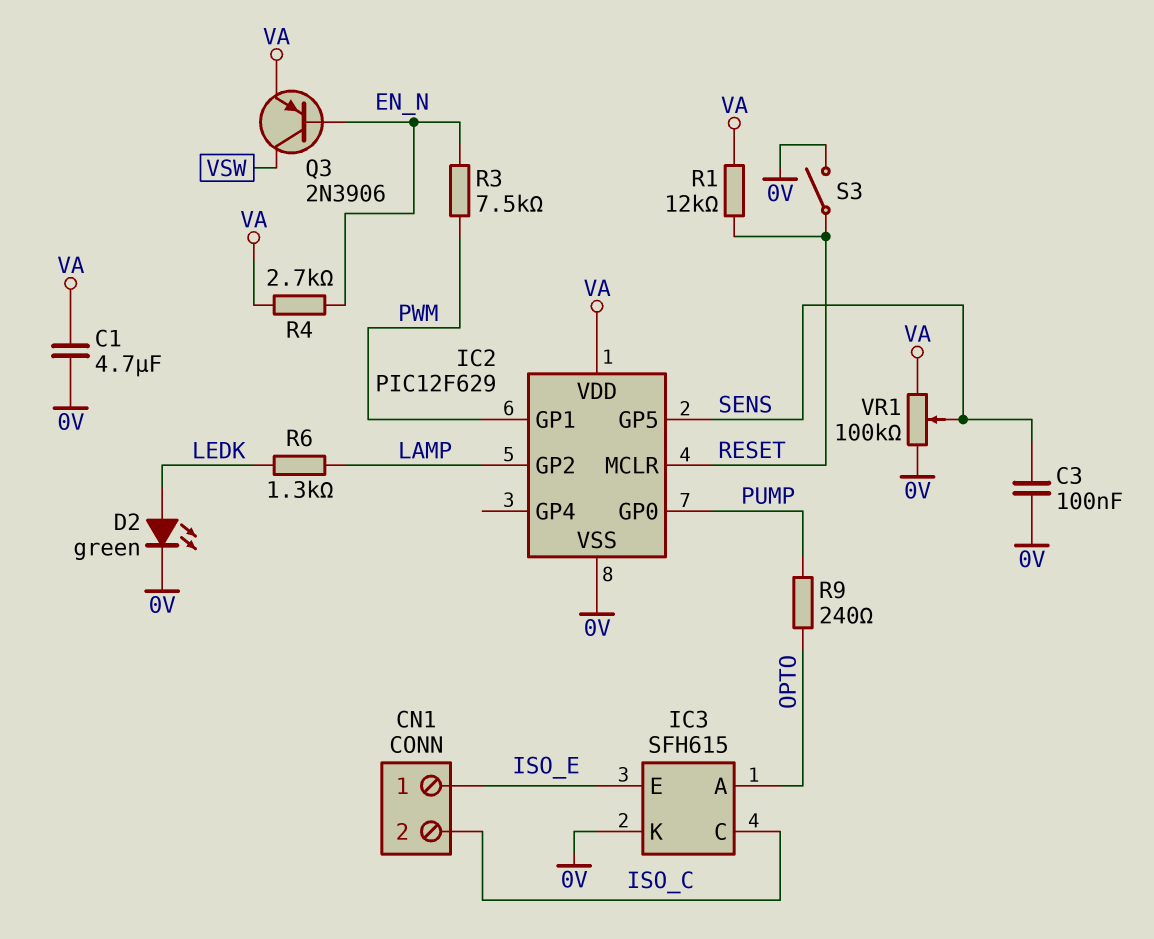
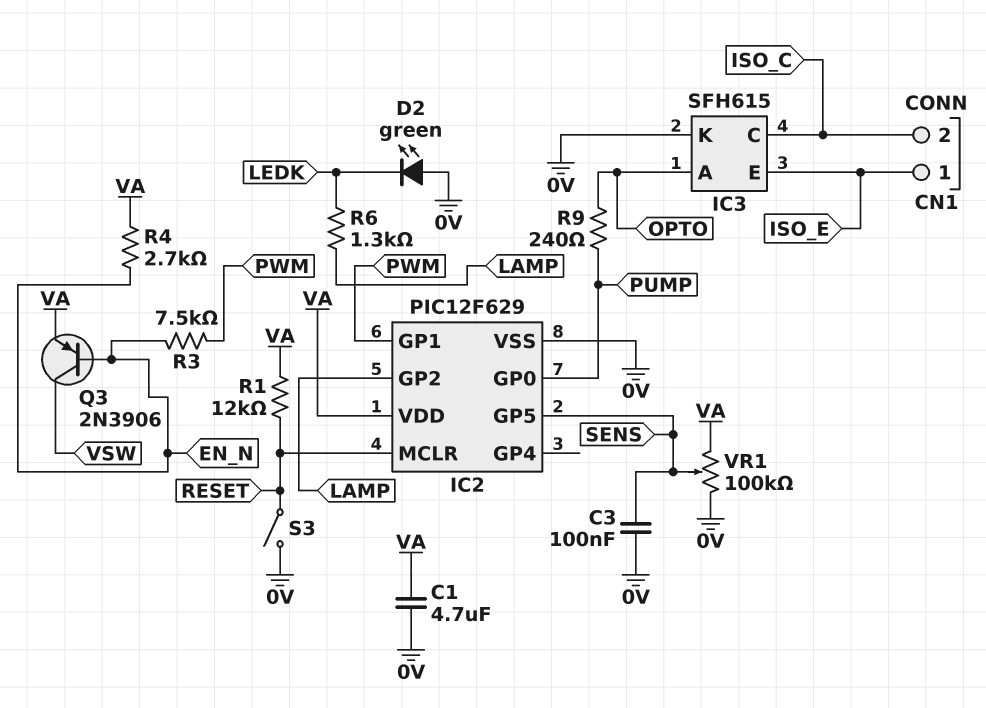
D2: LED green (A LEDK, K 0V) -> LED green (A 0V, K LEDK)

